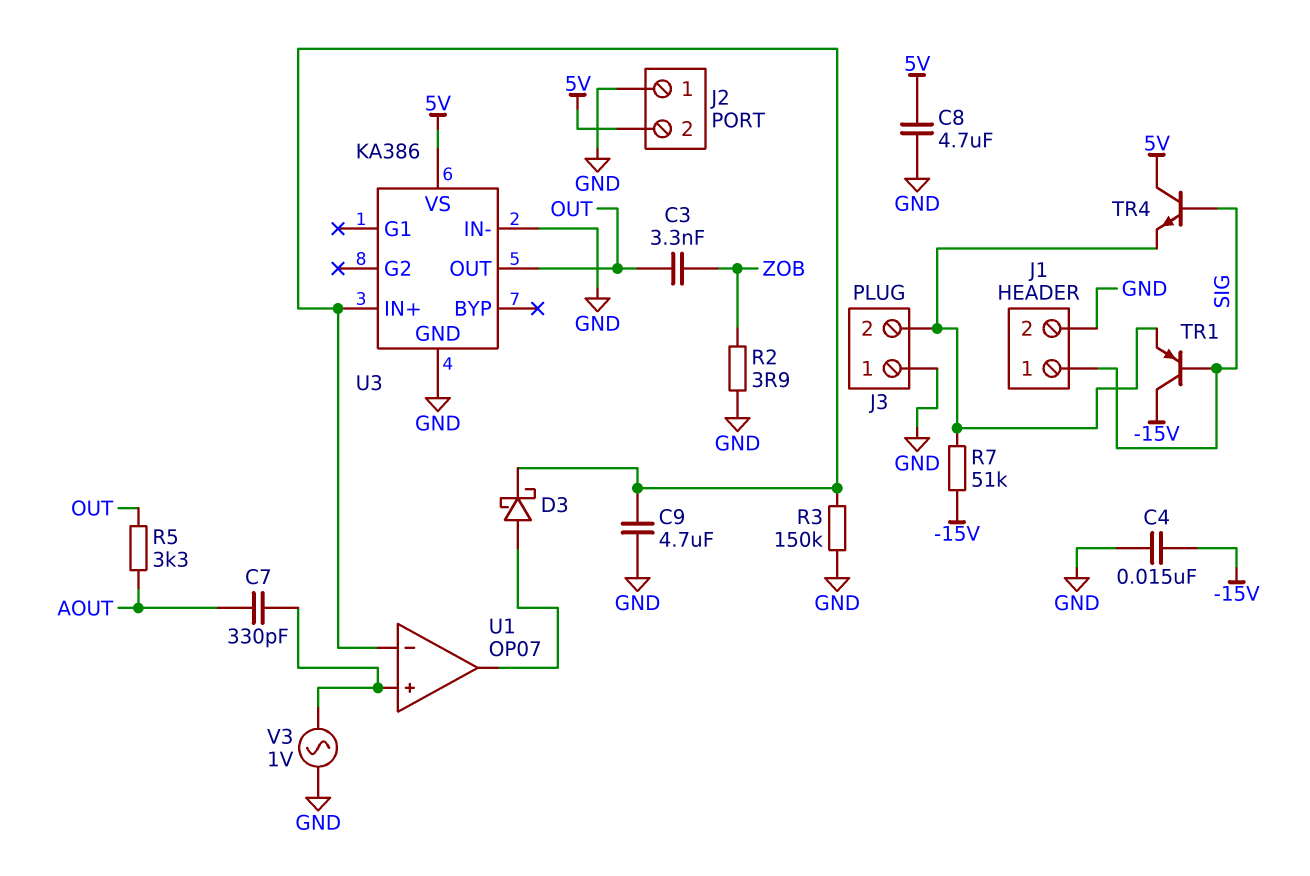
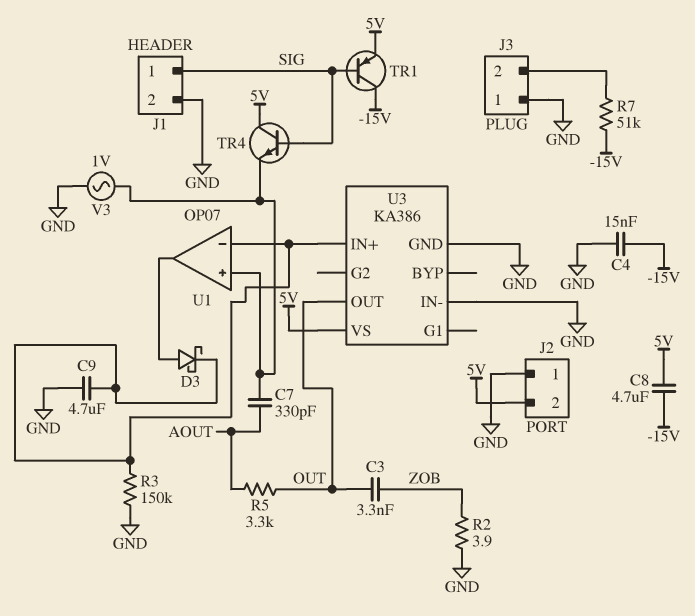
C8: 4.7uF (5V, GND) -> 4.7uF (-15V, 5V)
TR1: PNP (B SIG, C -15V, E J3/2) -> PNP (B SIG, C -15V, E 5V)
TR4: NPN (B SIG, C 5V, E J3/2) -> NPN (B SIG, C 5V, E U1/in+)

